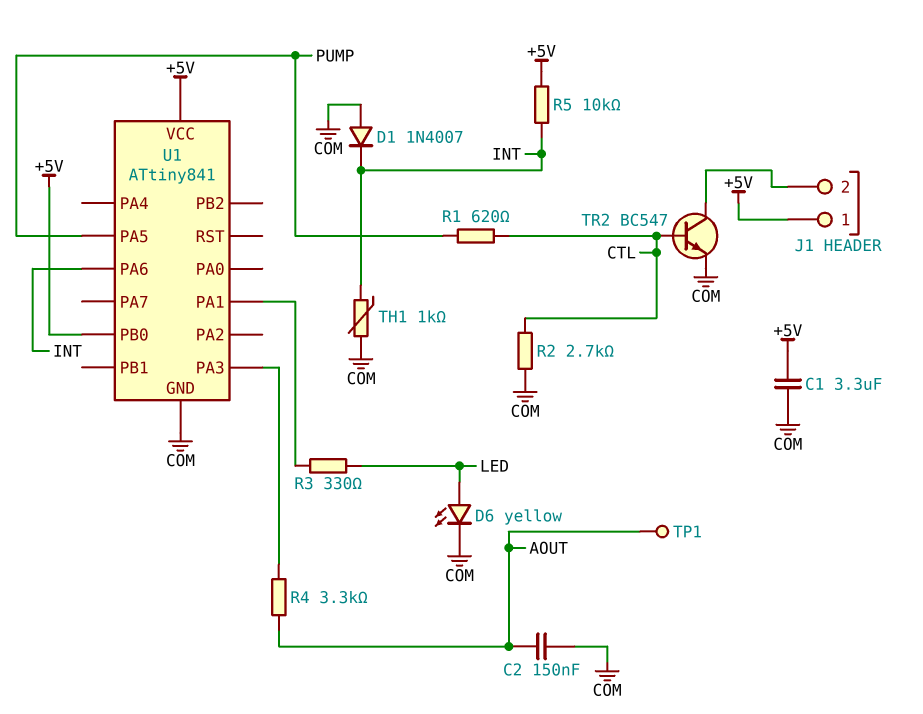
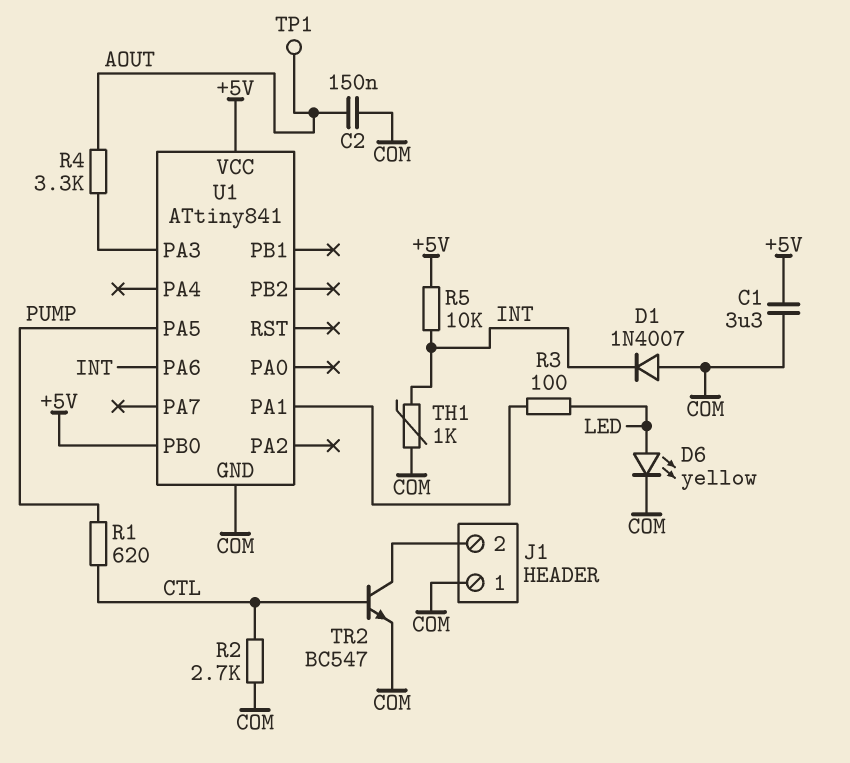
J1 pin 1: +5V -> COM
R3: 330 (LED, U1/PA1) -> 100 (LED, U1/PA1)

